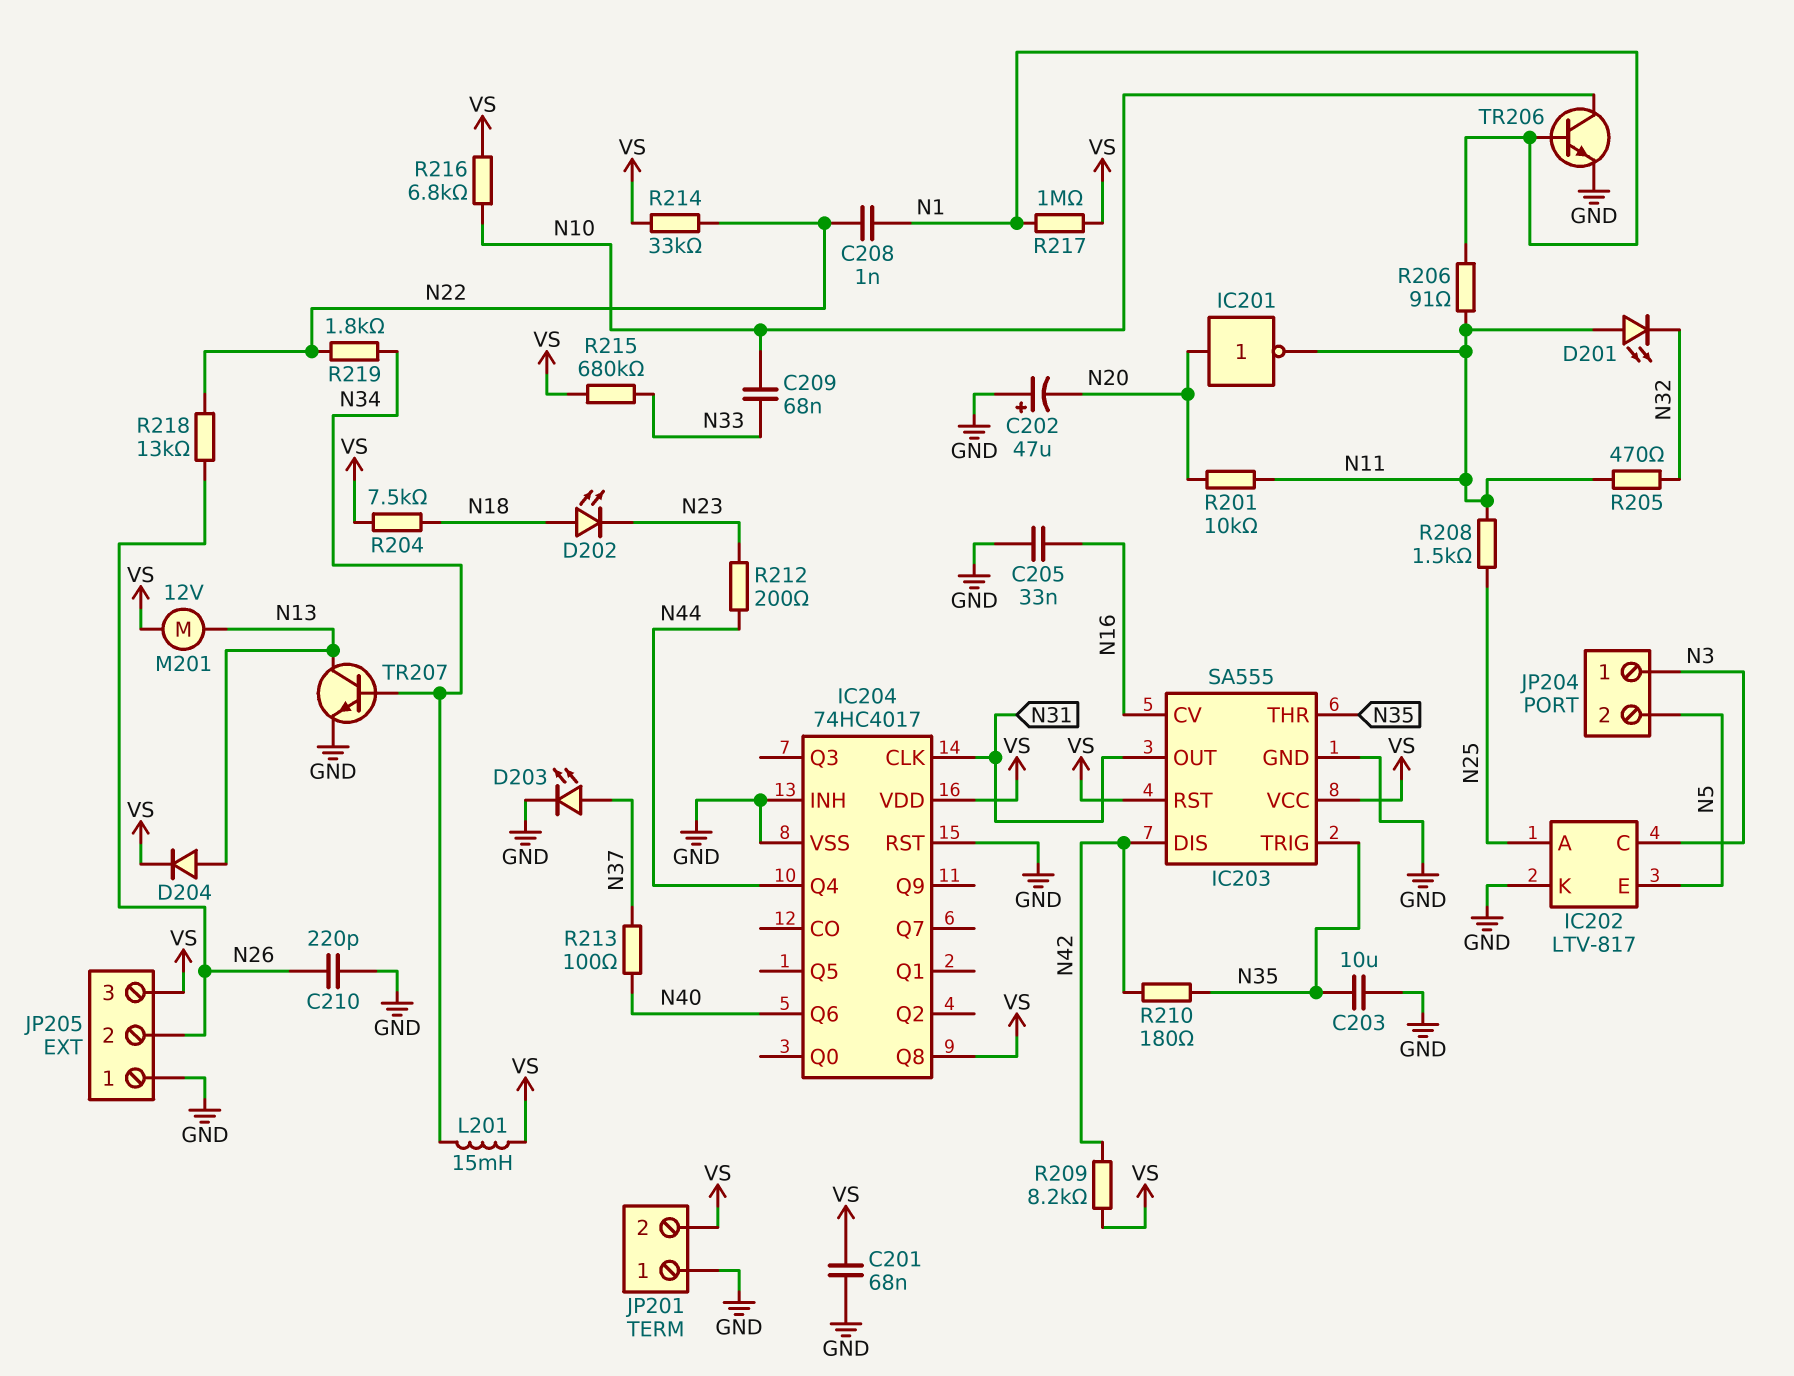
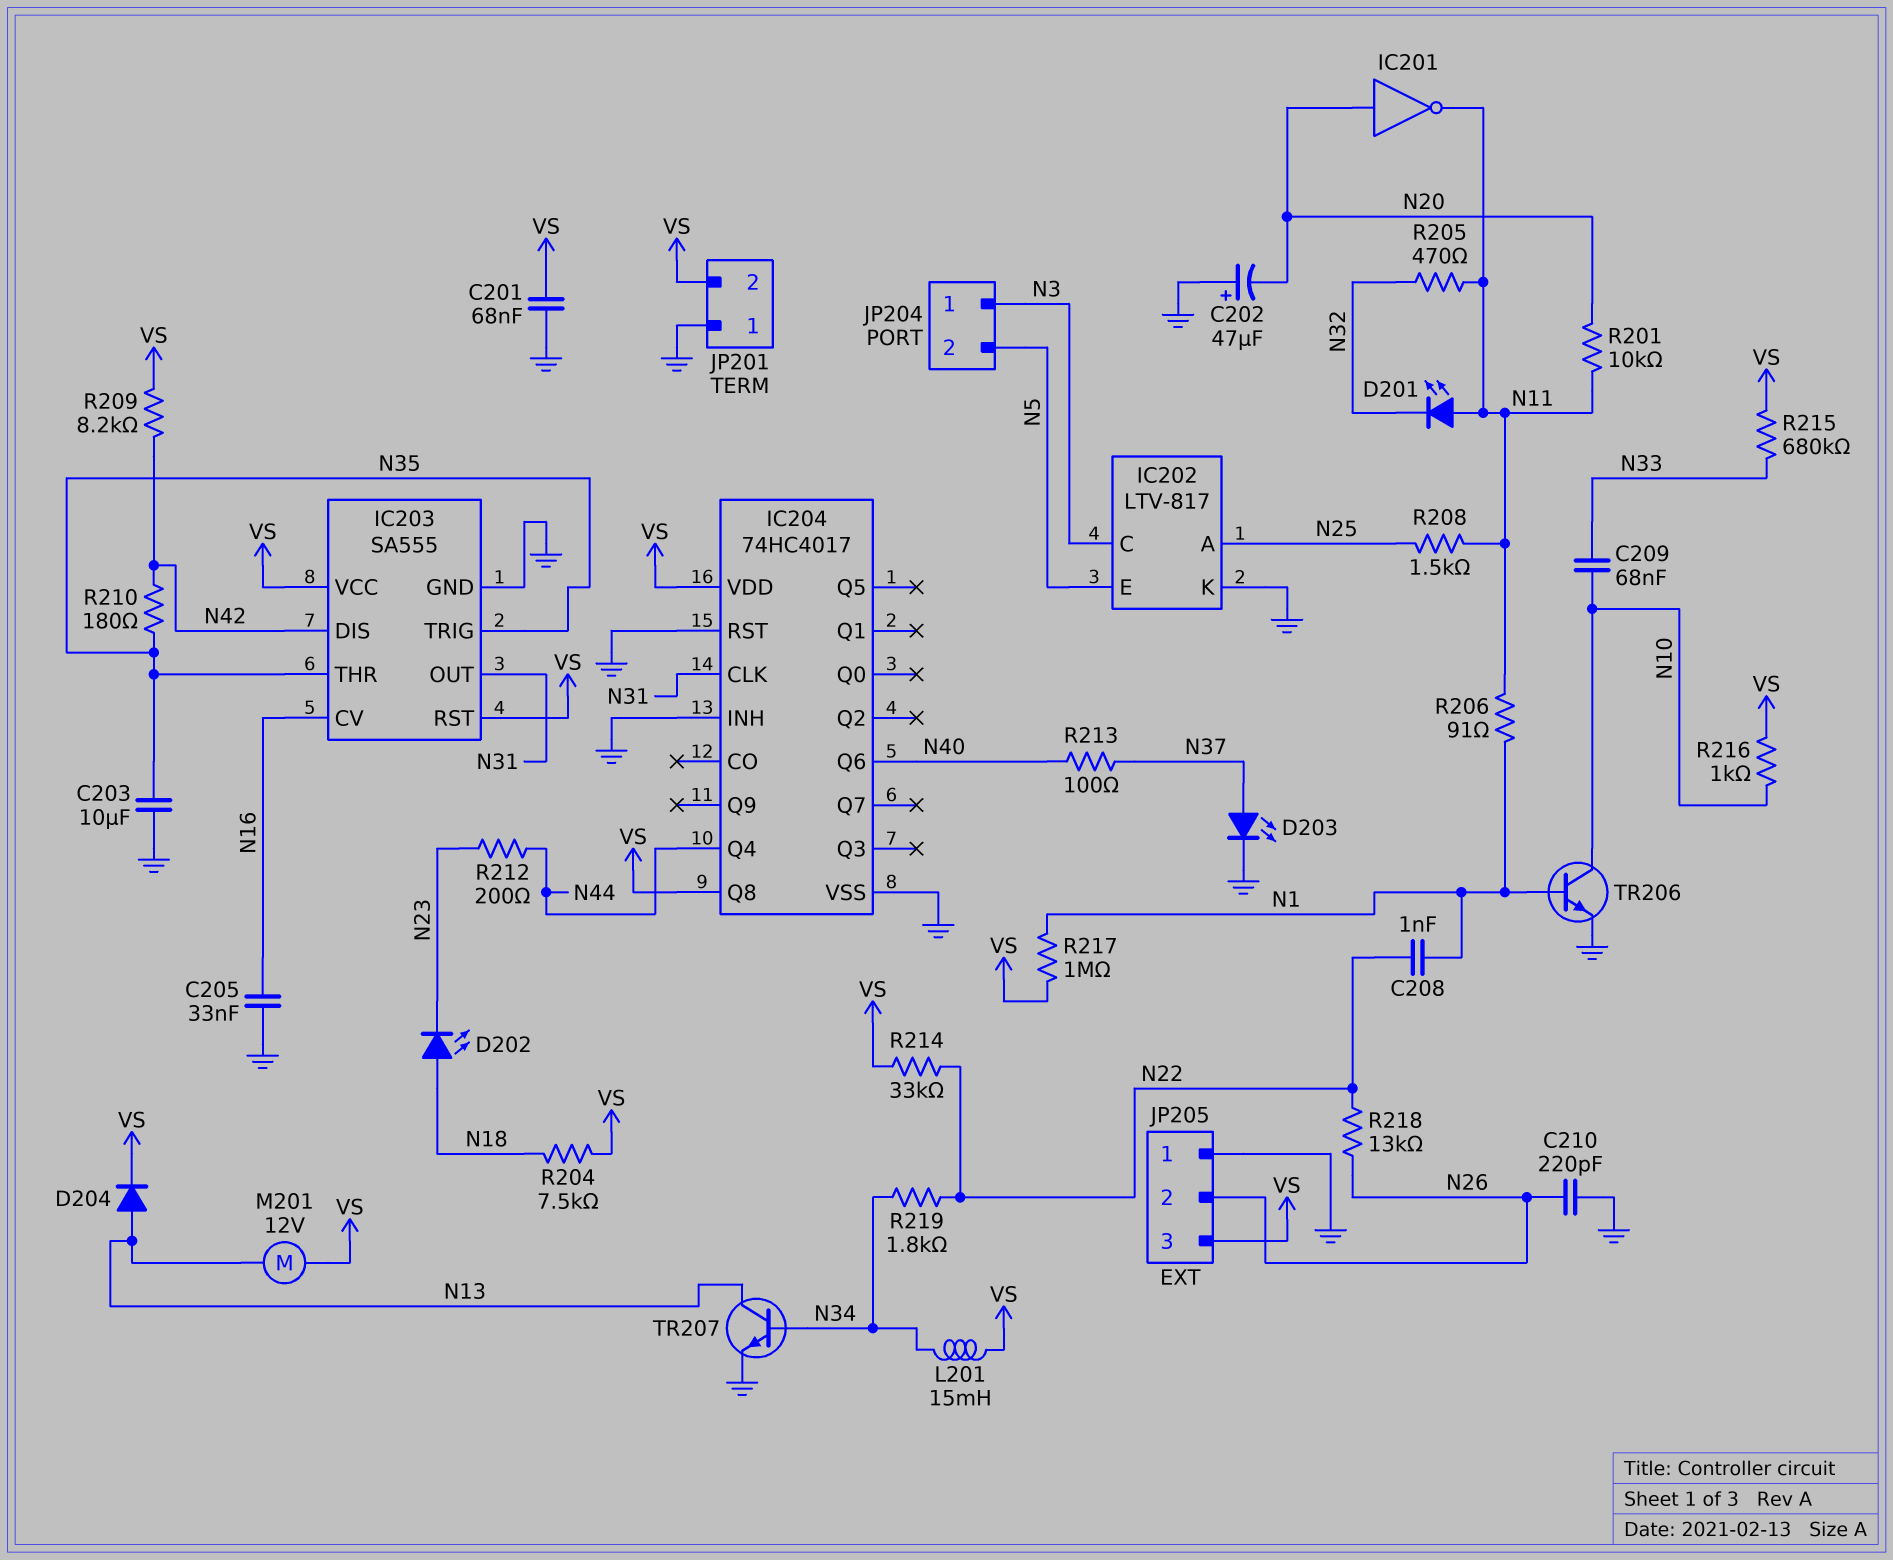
R216: 6.8k (N10, VS) -> 1k (N10, VS)

